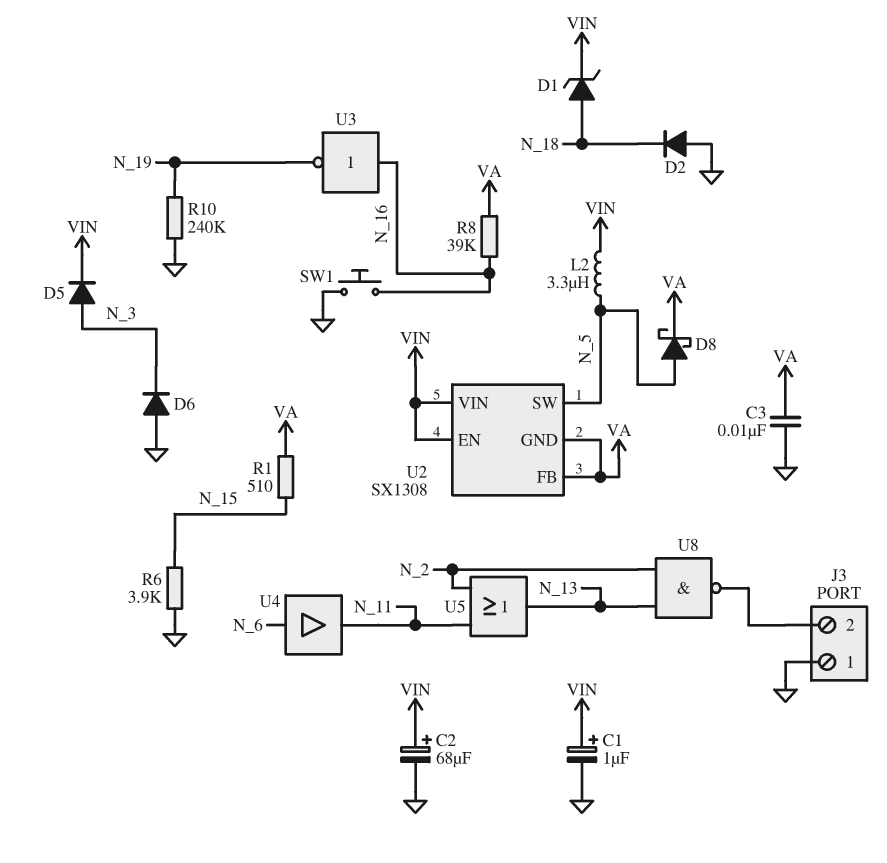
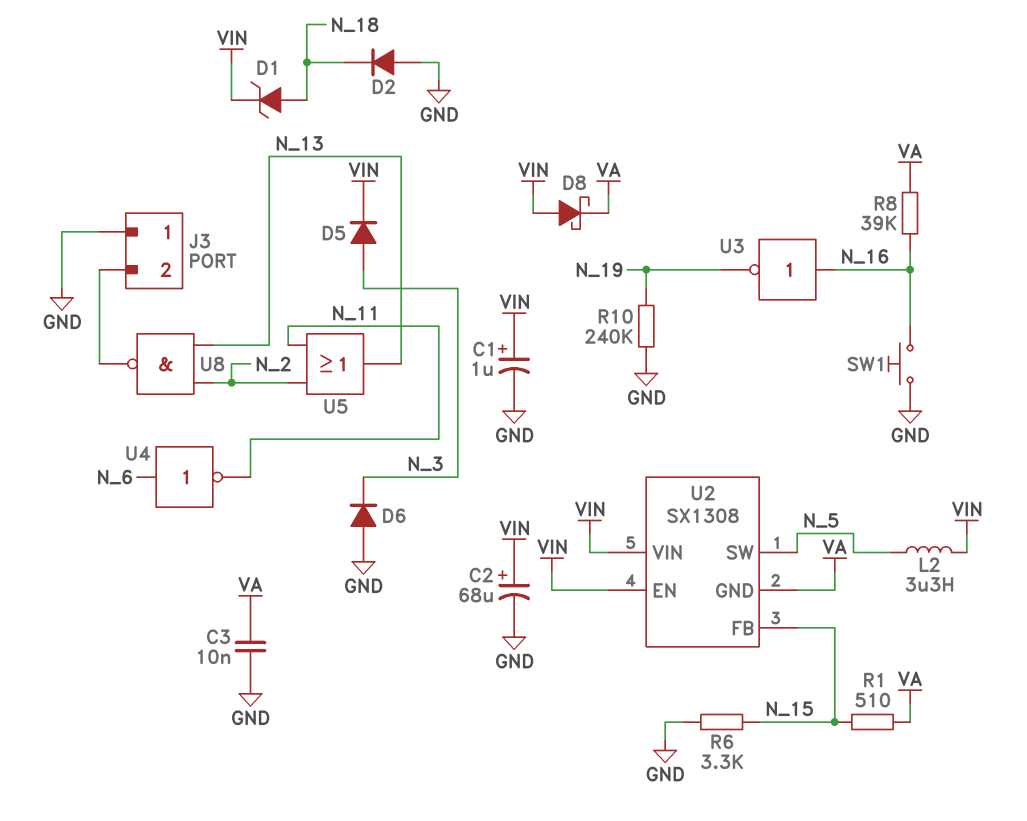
D8: schottky (A N_5, K VA) -> schottky (A VIN, K VA)
R6: 3.9k (GND, N_15) -> 3.3k (GND, N_15)
U2 pin FB: VA -> N_15
U4: buffer (in N_6, out N_11) -> NOT (in N_6, out N_11)

